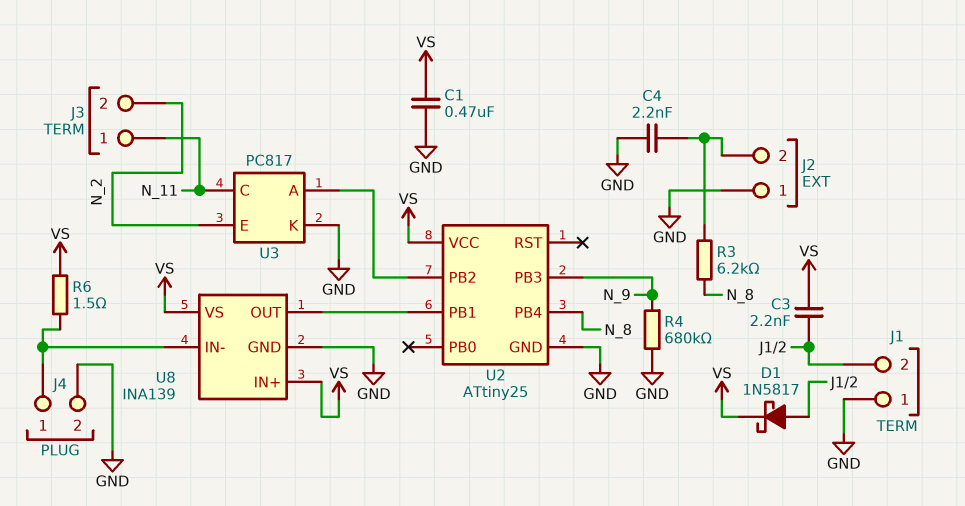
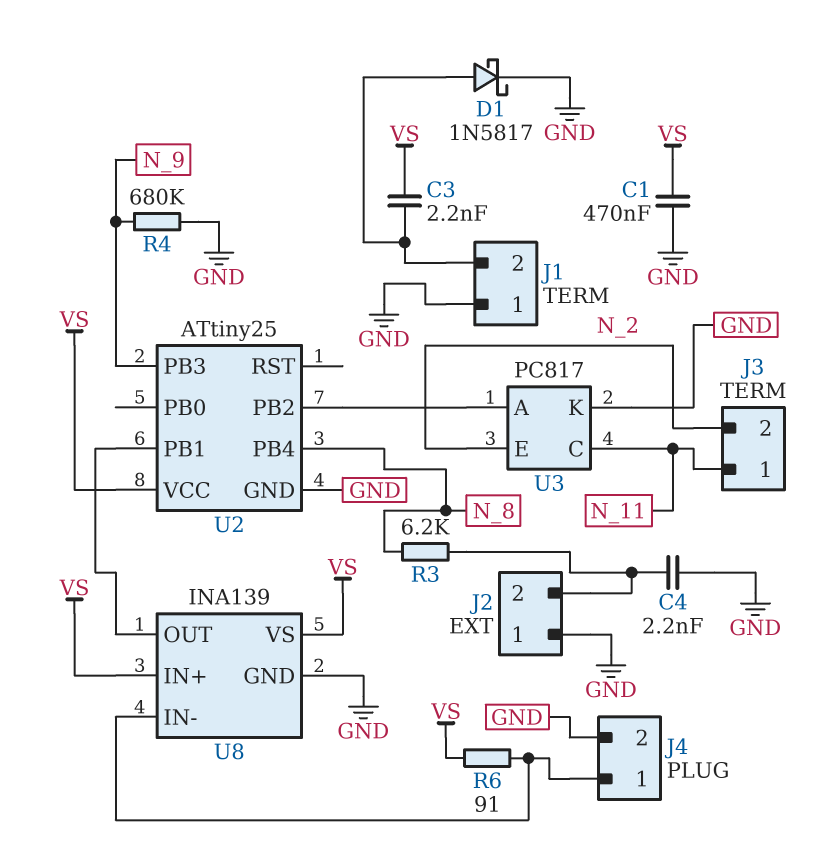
D1: schottky 1N5817 (A J1/2, K VS) -> schottky 1N5817 (A J1/2, K GND)
R6: 1.5 (J4/1, VS) -> 91 (J4/1, VS)

